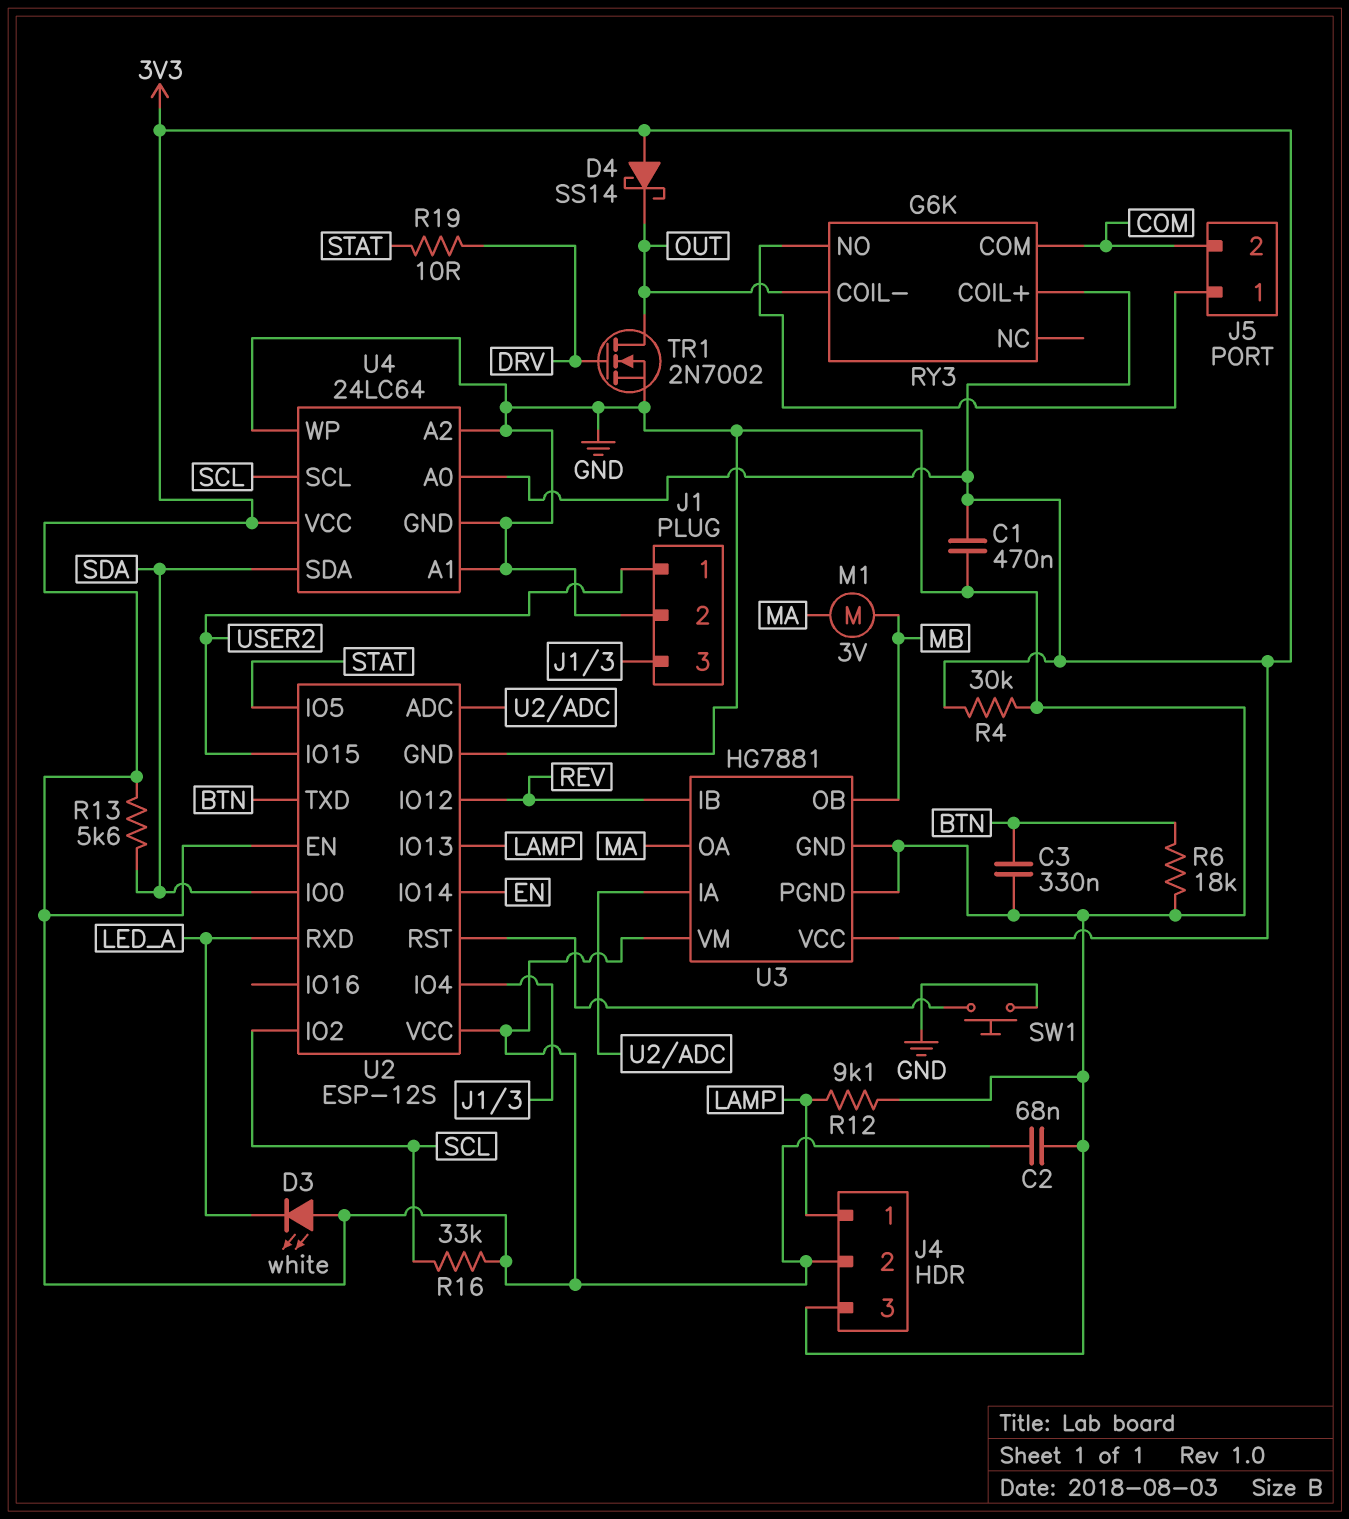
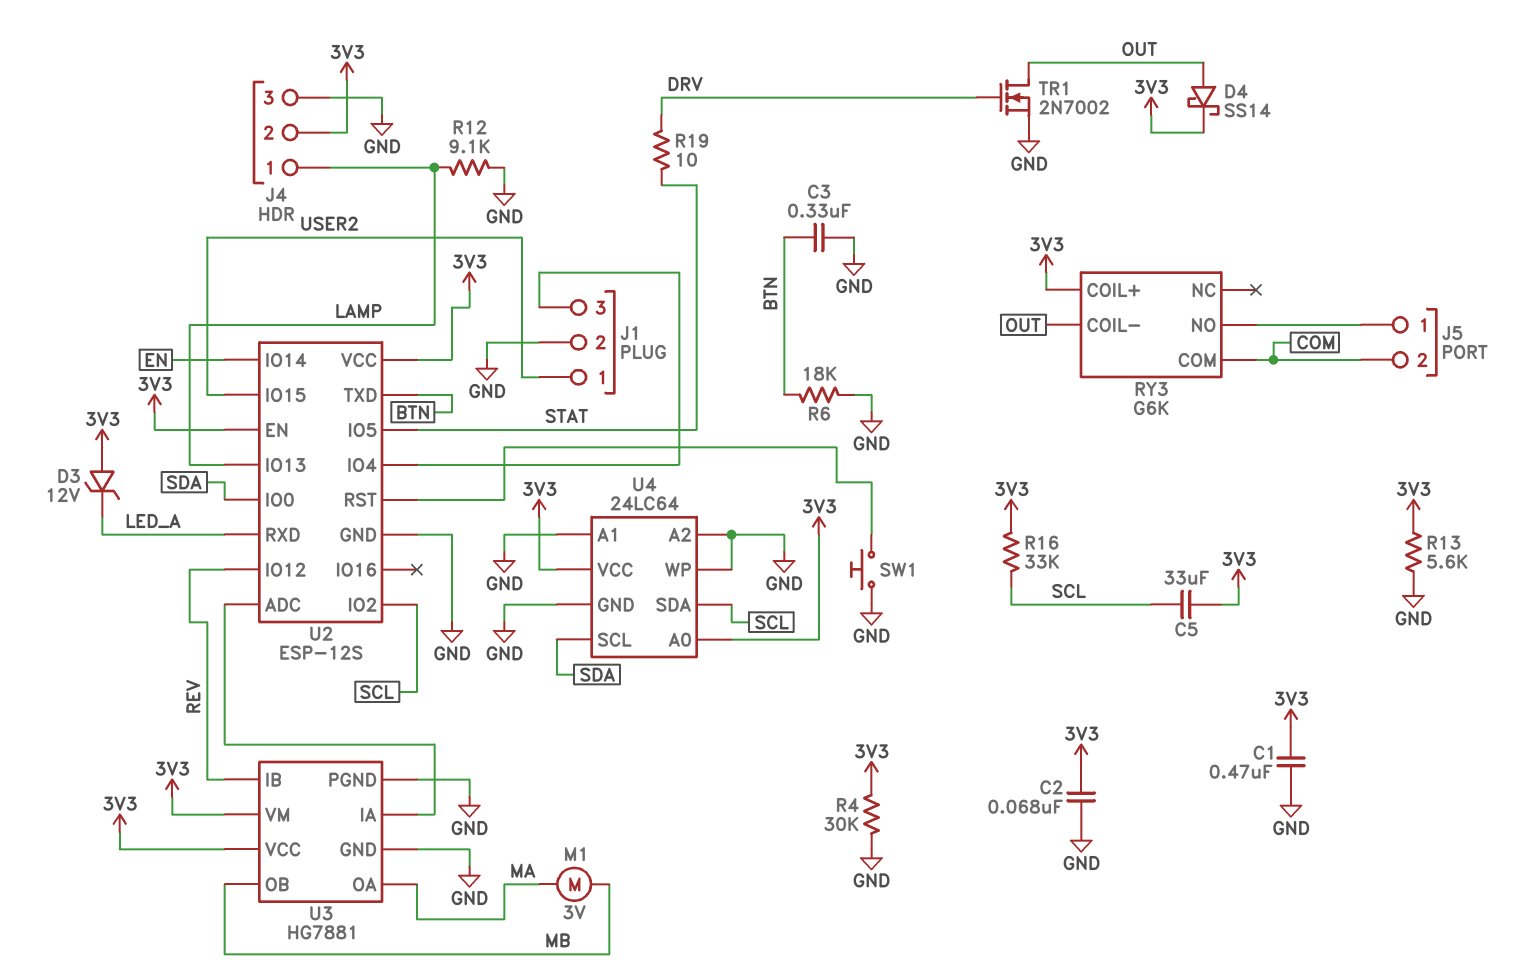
C5: none -> 33uF (3V3, SCL)
D3: LED white (A 3V3, K LED_A) -> zener 12V (A 3V3, K LED_A)
D4: schottky SS14 (A 3V3, K OUT) -> schottky SS14 (A OUT, K 3V3)
R13: 5.6k (3V3, SDA) -> 5.6k (3V3, GND)
U4 pin SCL: SCL -> SDA
U4 pin SDA: SDA -> SCL

